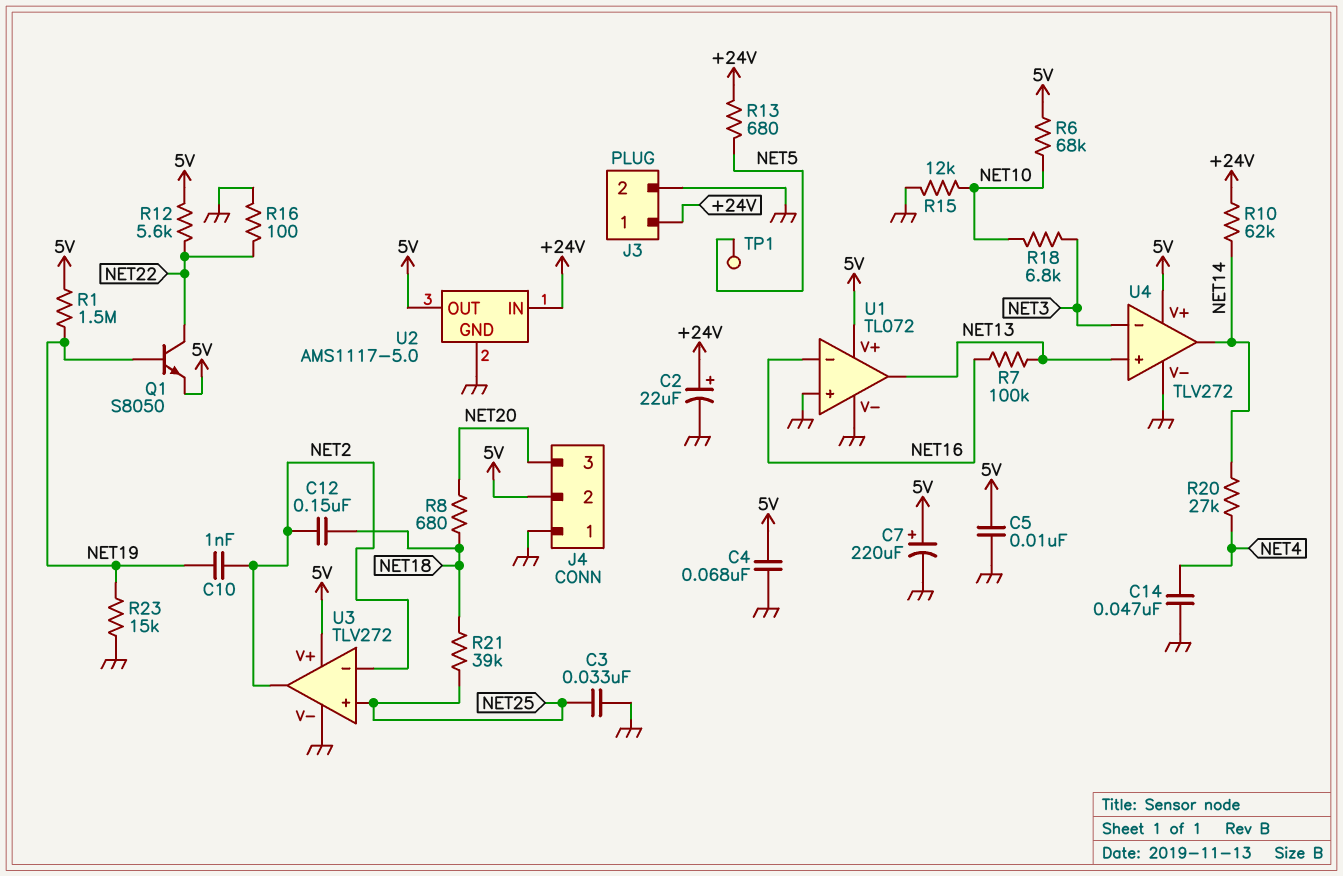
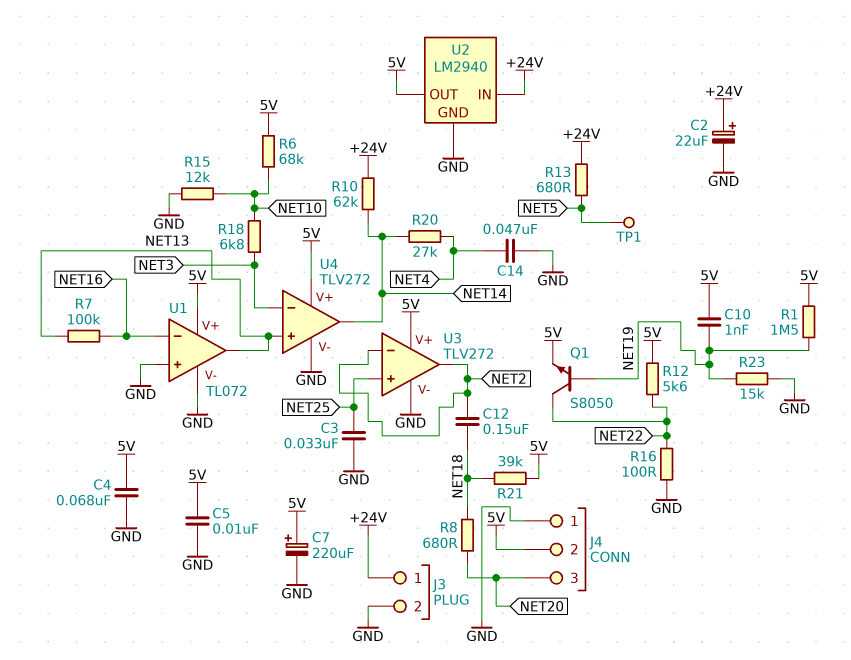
C10: 1nF (NET2, NET19) -> 1nF (5V, NET19)
R21: 39k (NET18, NET25) -> 39k (5V, NET18)
U2: AMS1117-5.0 -> LM2940

